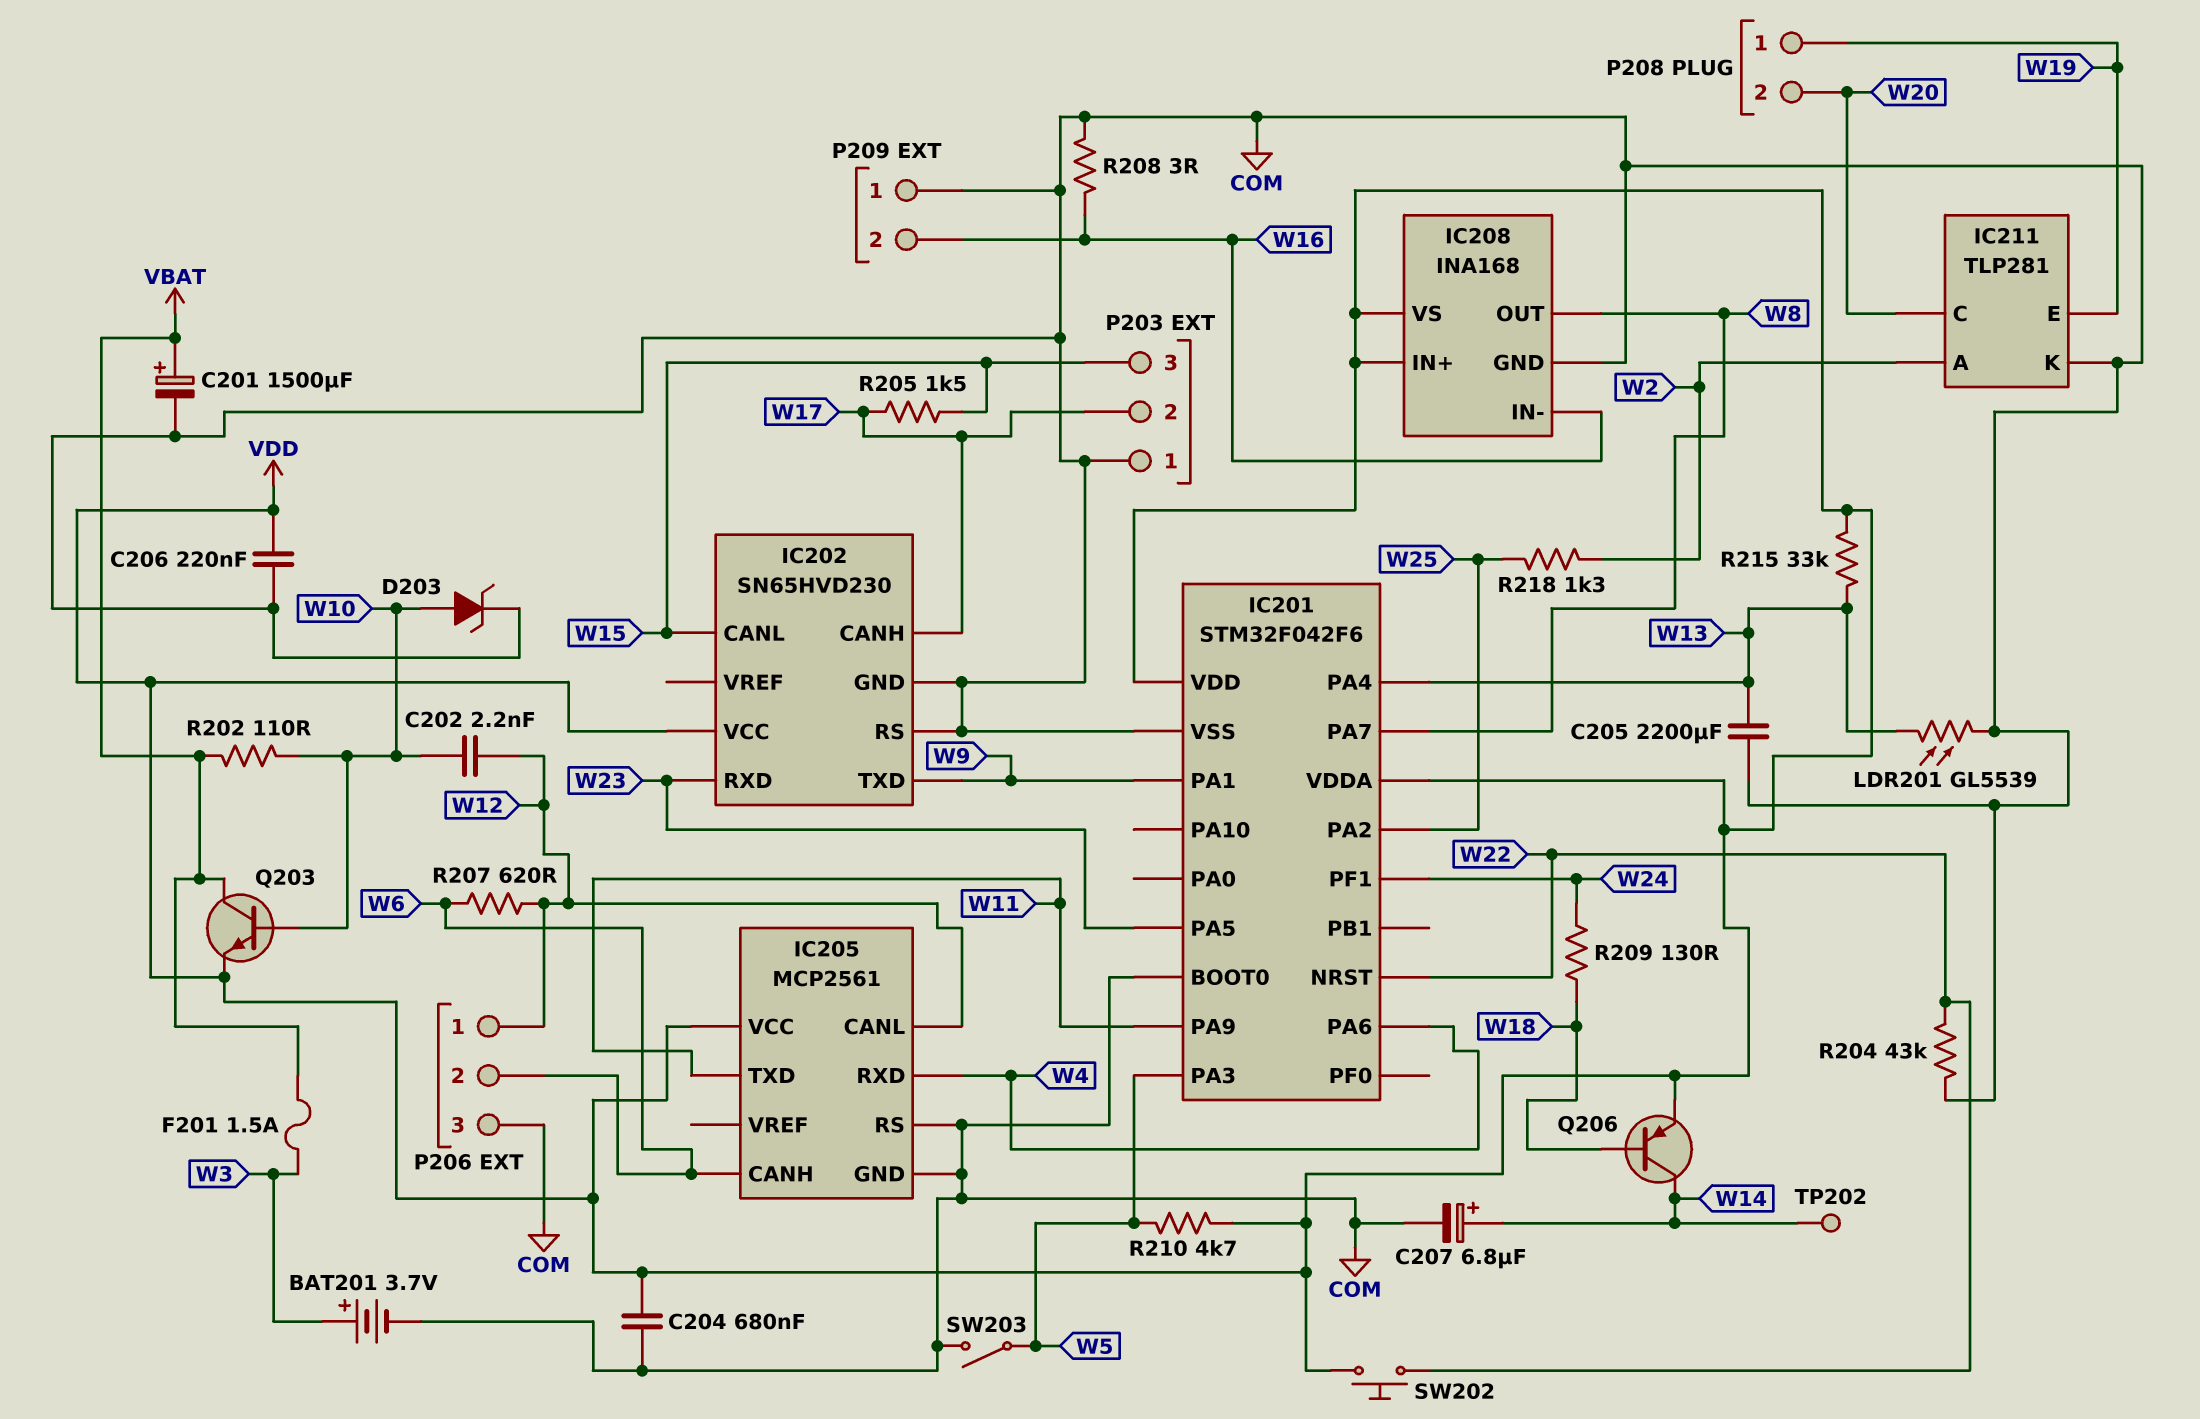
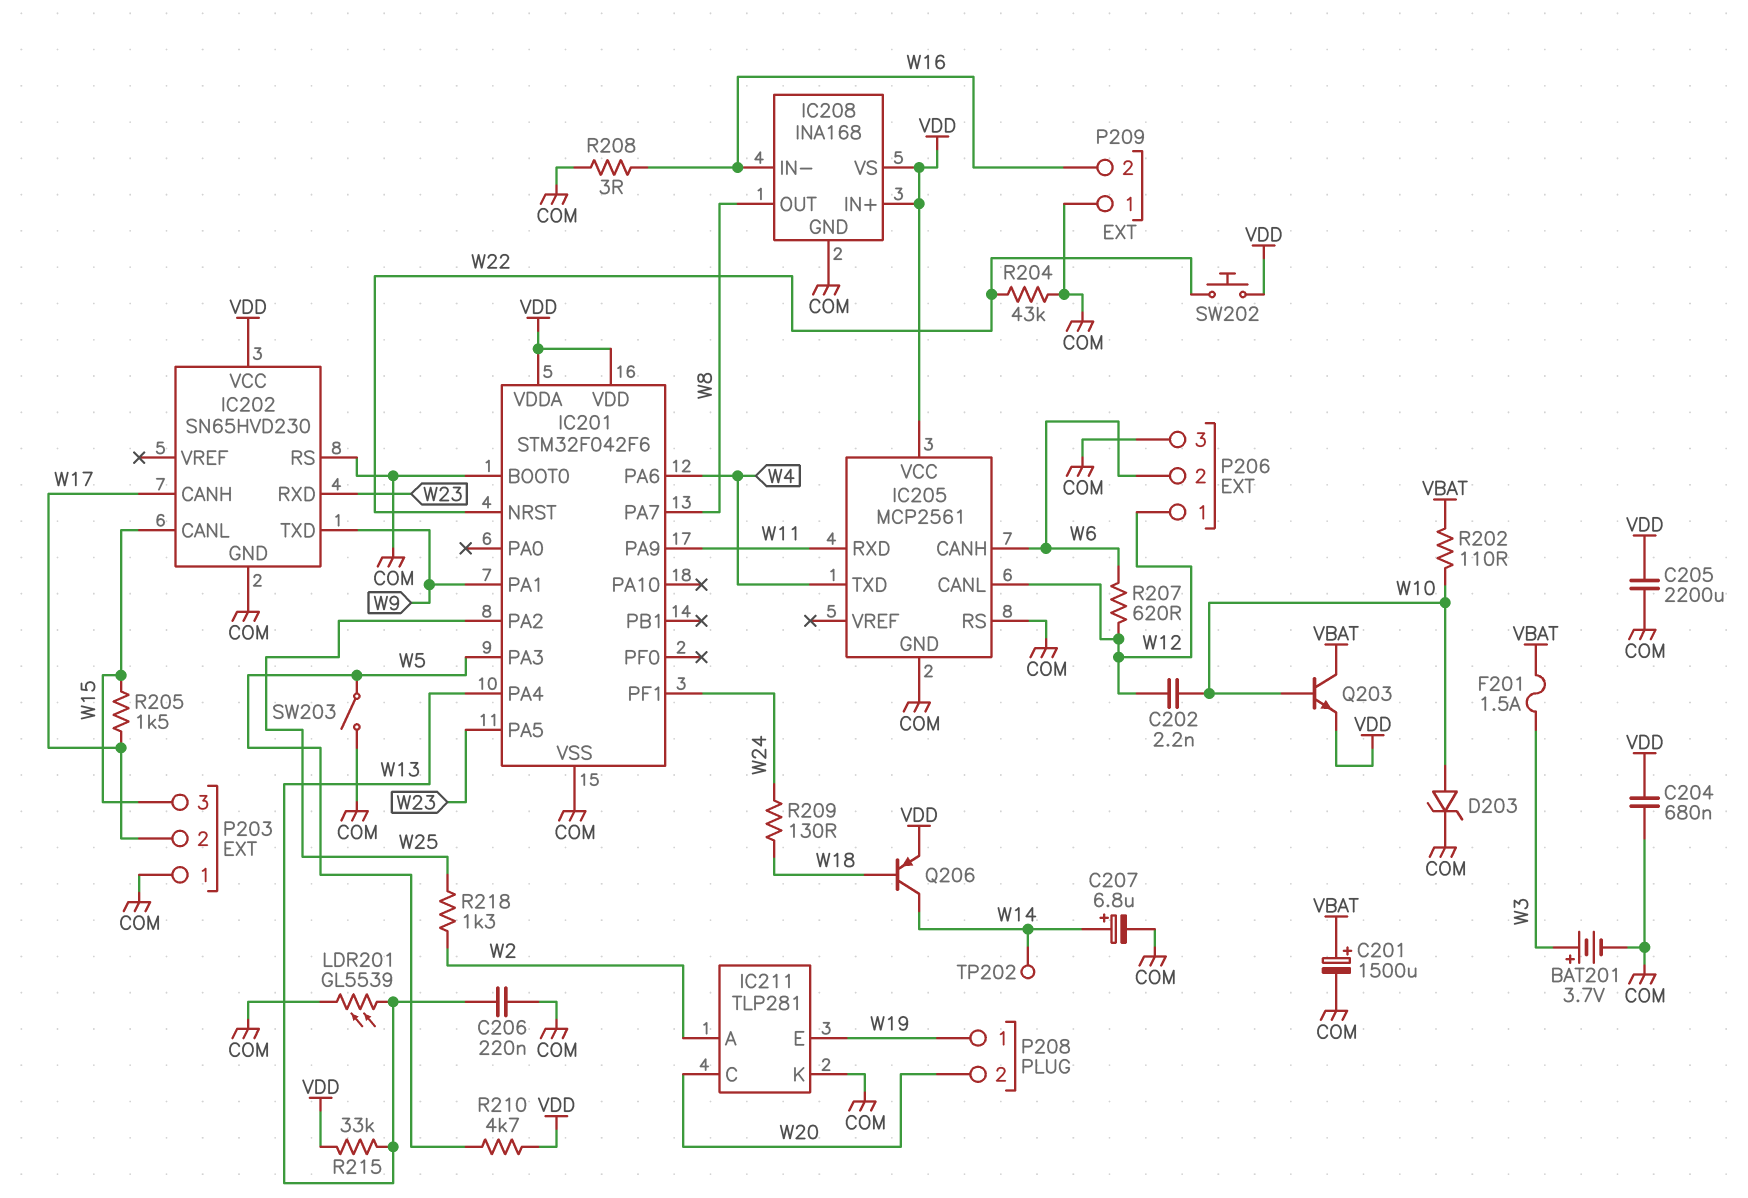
C205: 2200uF (COM, W13) -> 2200uF (COM, VDD)
C206: 220nF (COM, VDD) -> 220nF (COM, W13)
IC205 pin RXD: W4 -> W11
IC205 pin TXD: W11 -> W4

